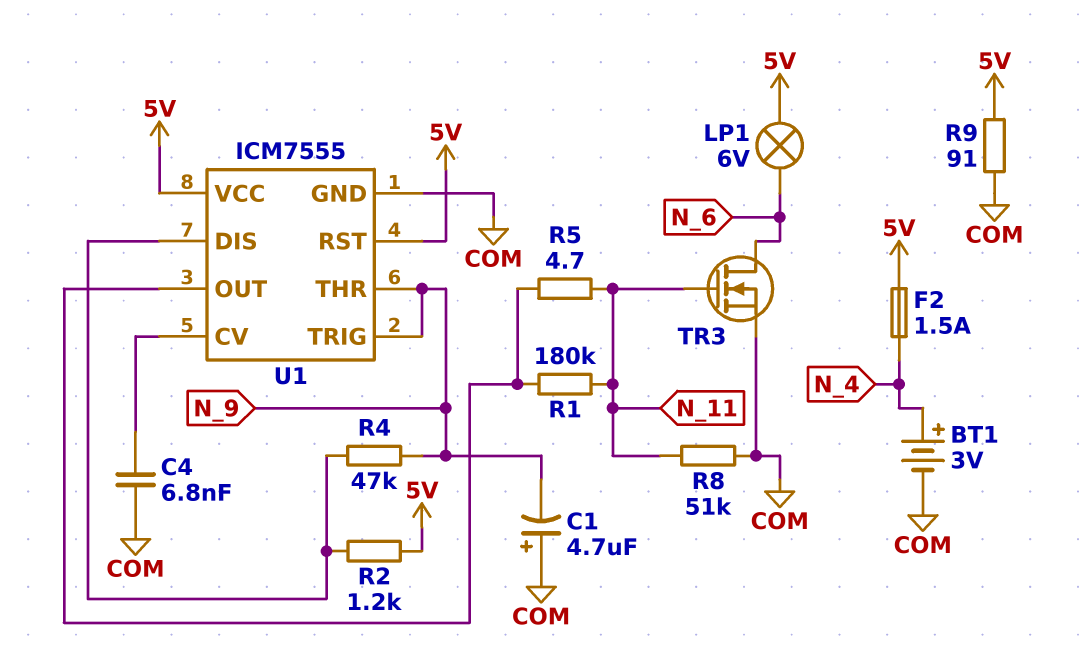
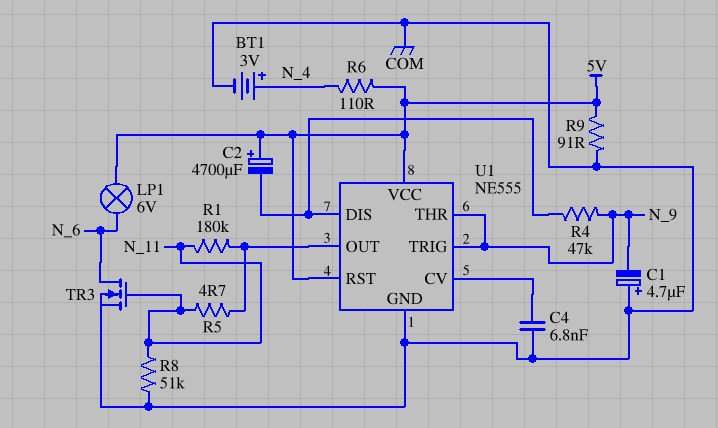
C2: none -> 4700uF (plus 5V, minus U1/DIS)
F2: 1.5A (5V, N_4) -> none
R2: 1.2k (5V, U1/DIS) -> none
R6: none -> 110 (5V, N_4)
U1: ICM7555 -> NE555

